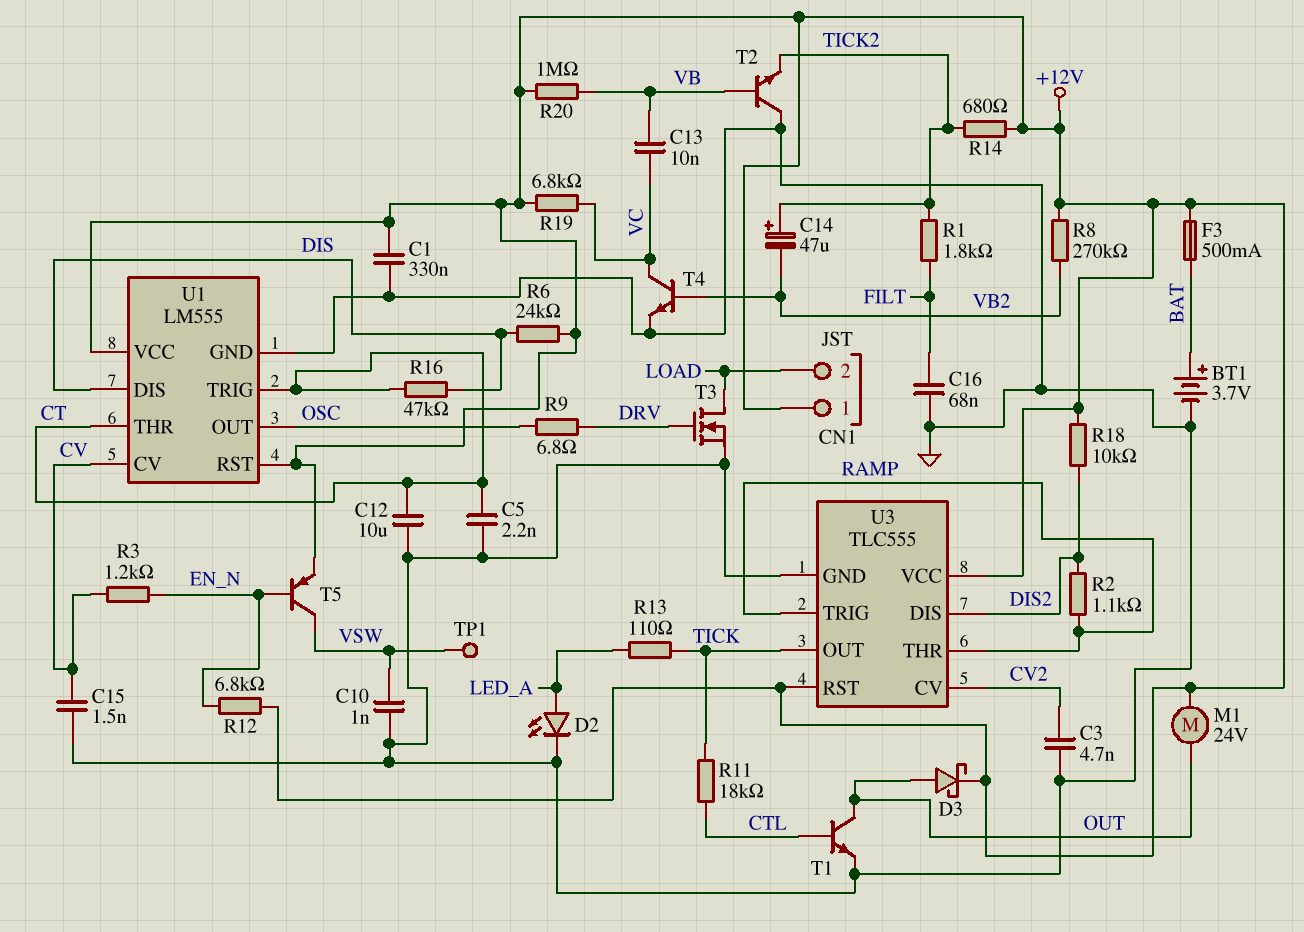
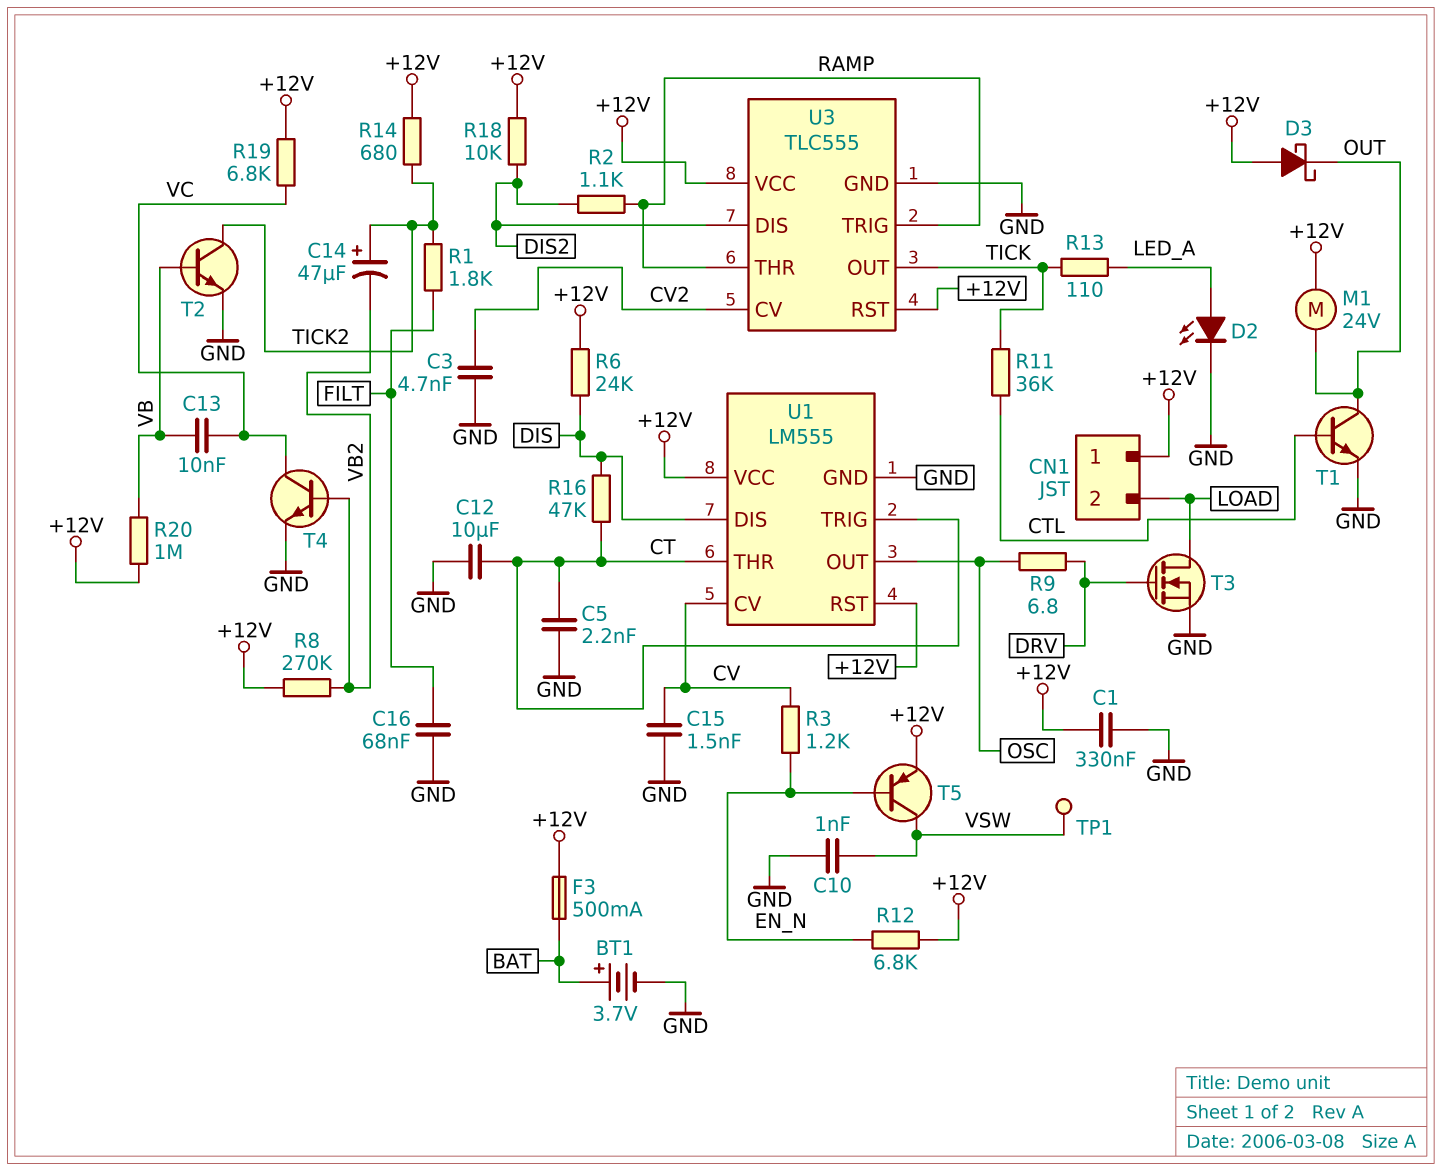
D3: schottky (A OUT, K +12V) -> schottky (A +12V, K OUT)
R11: 18k (CTL, TICK) -> 36k (CTL, TICK)
T2: NPN (B VB, C GND, E TICK2) -> NPN (B VB, C TICK2, E GND)

